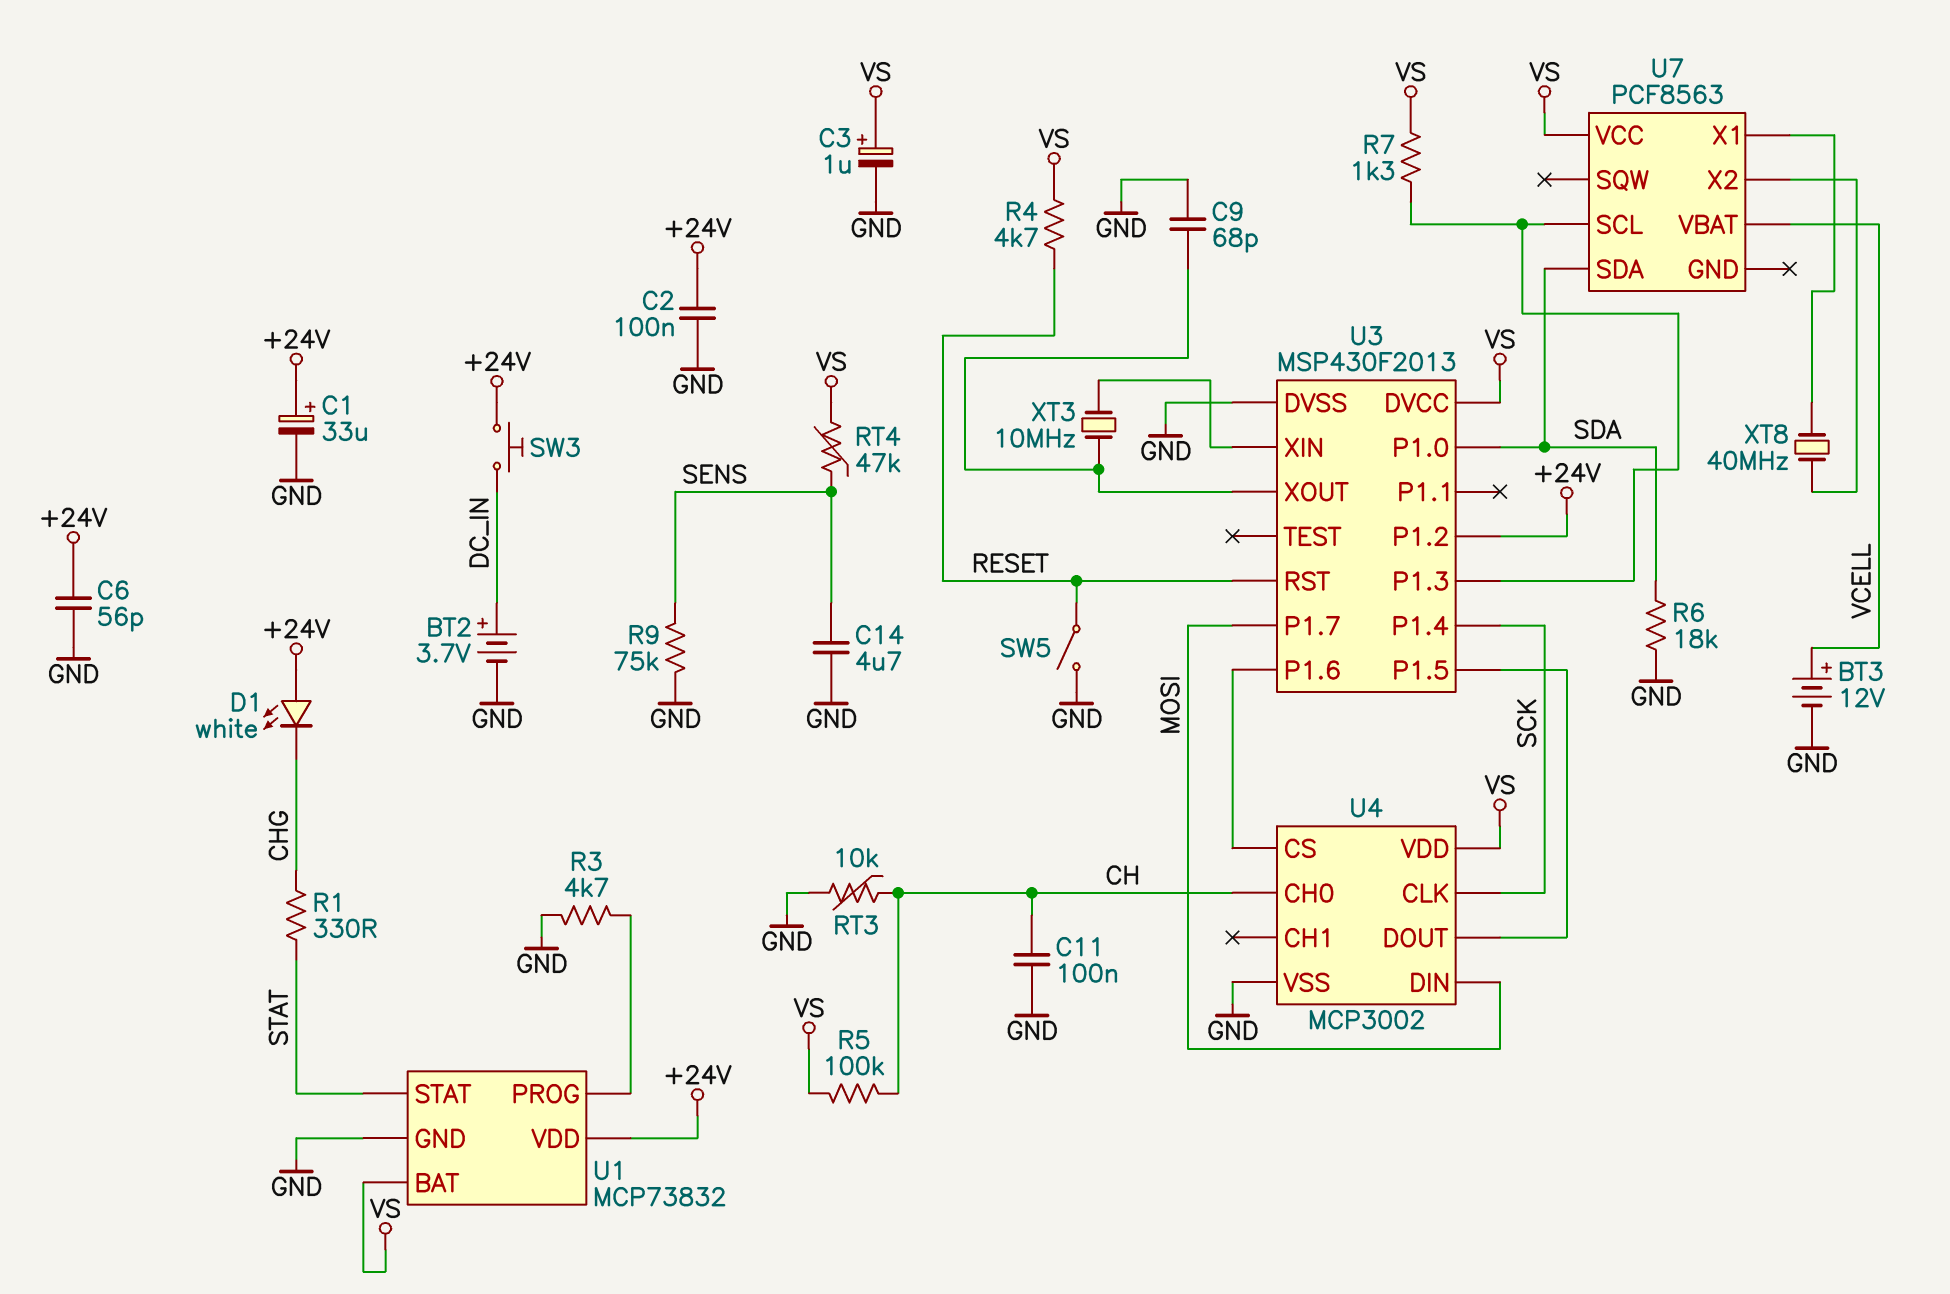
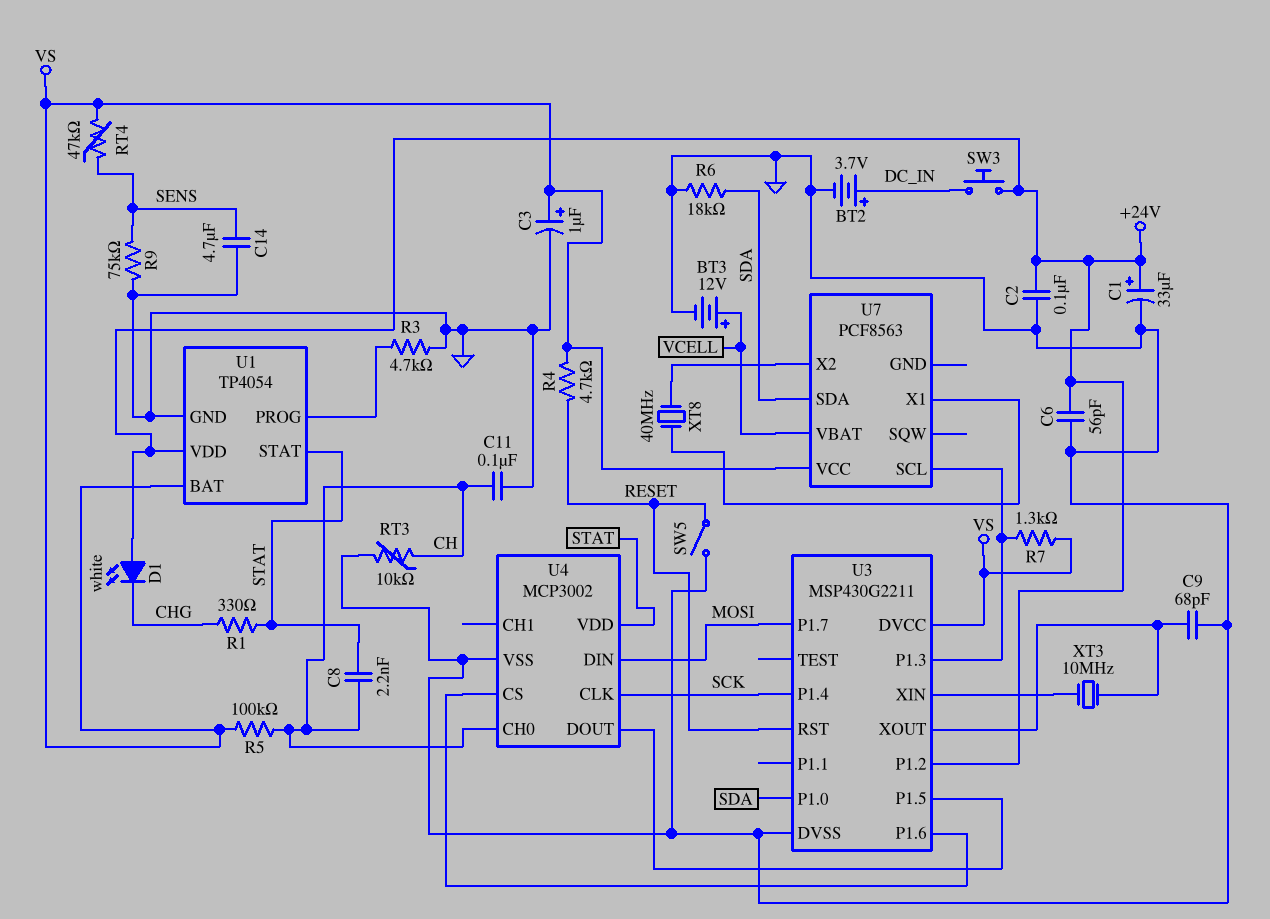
C8: none -> 2.2nF (CH, STAT)
U1: MCP73832 -> TP4054
U3: MSP430F2013 -> MSP430G2211
U4 pin VDD: VS -> STAT

